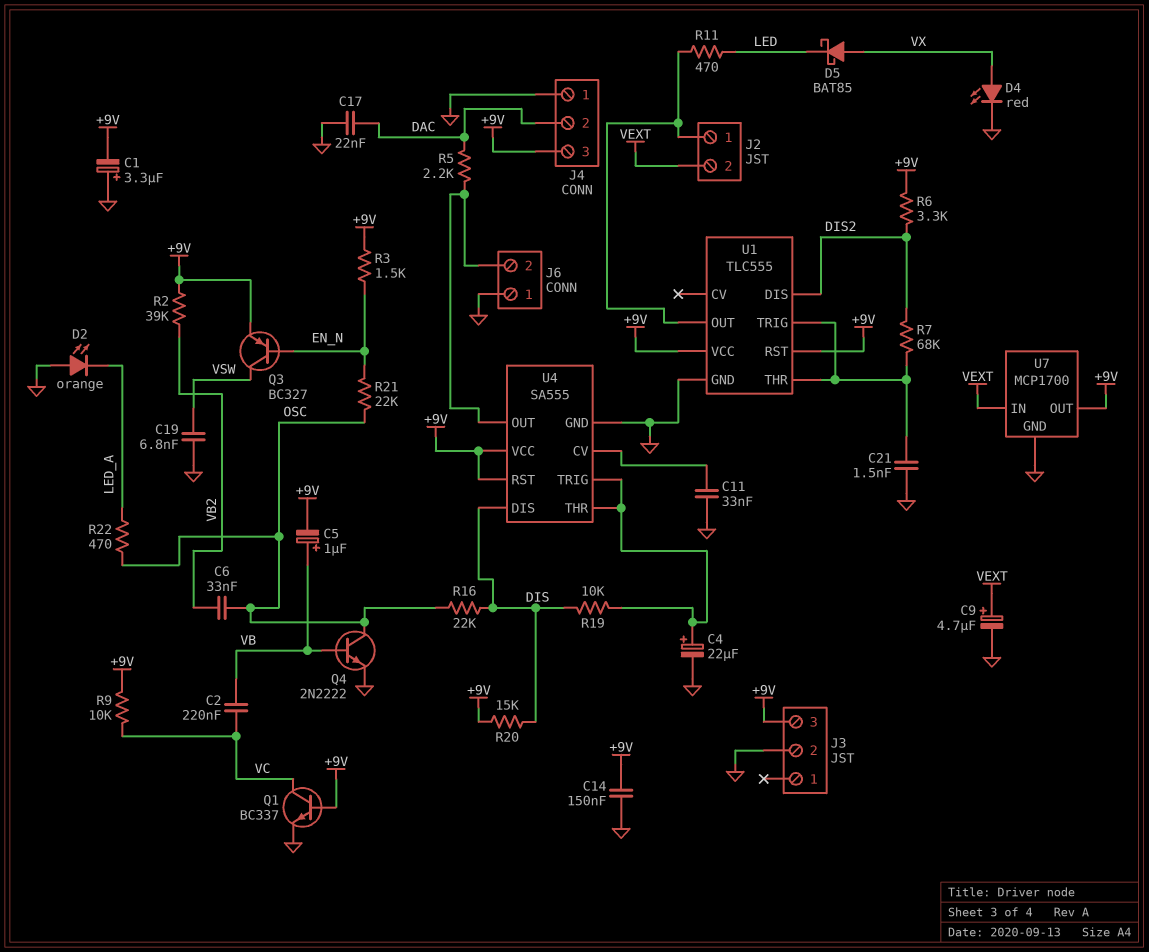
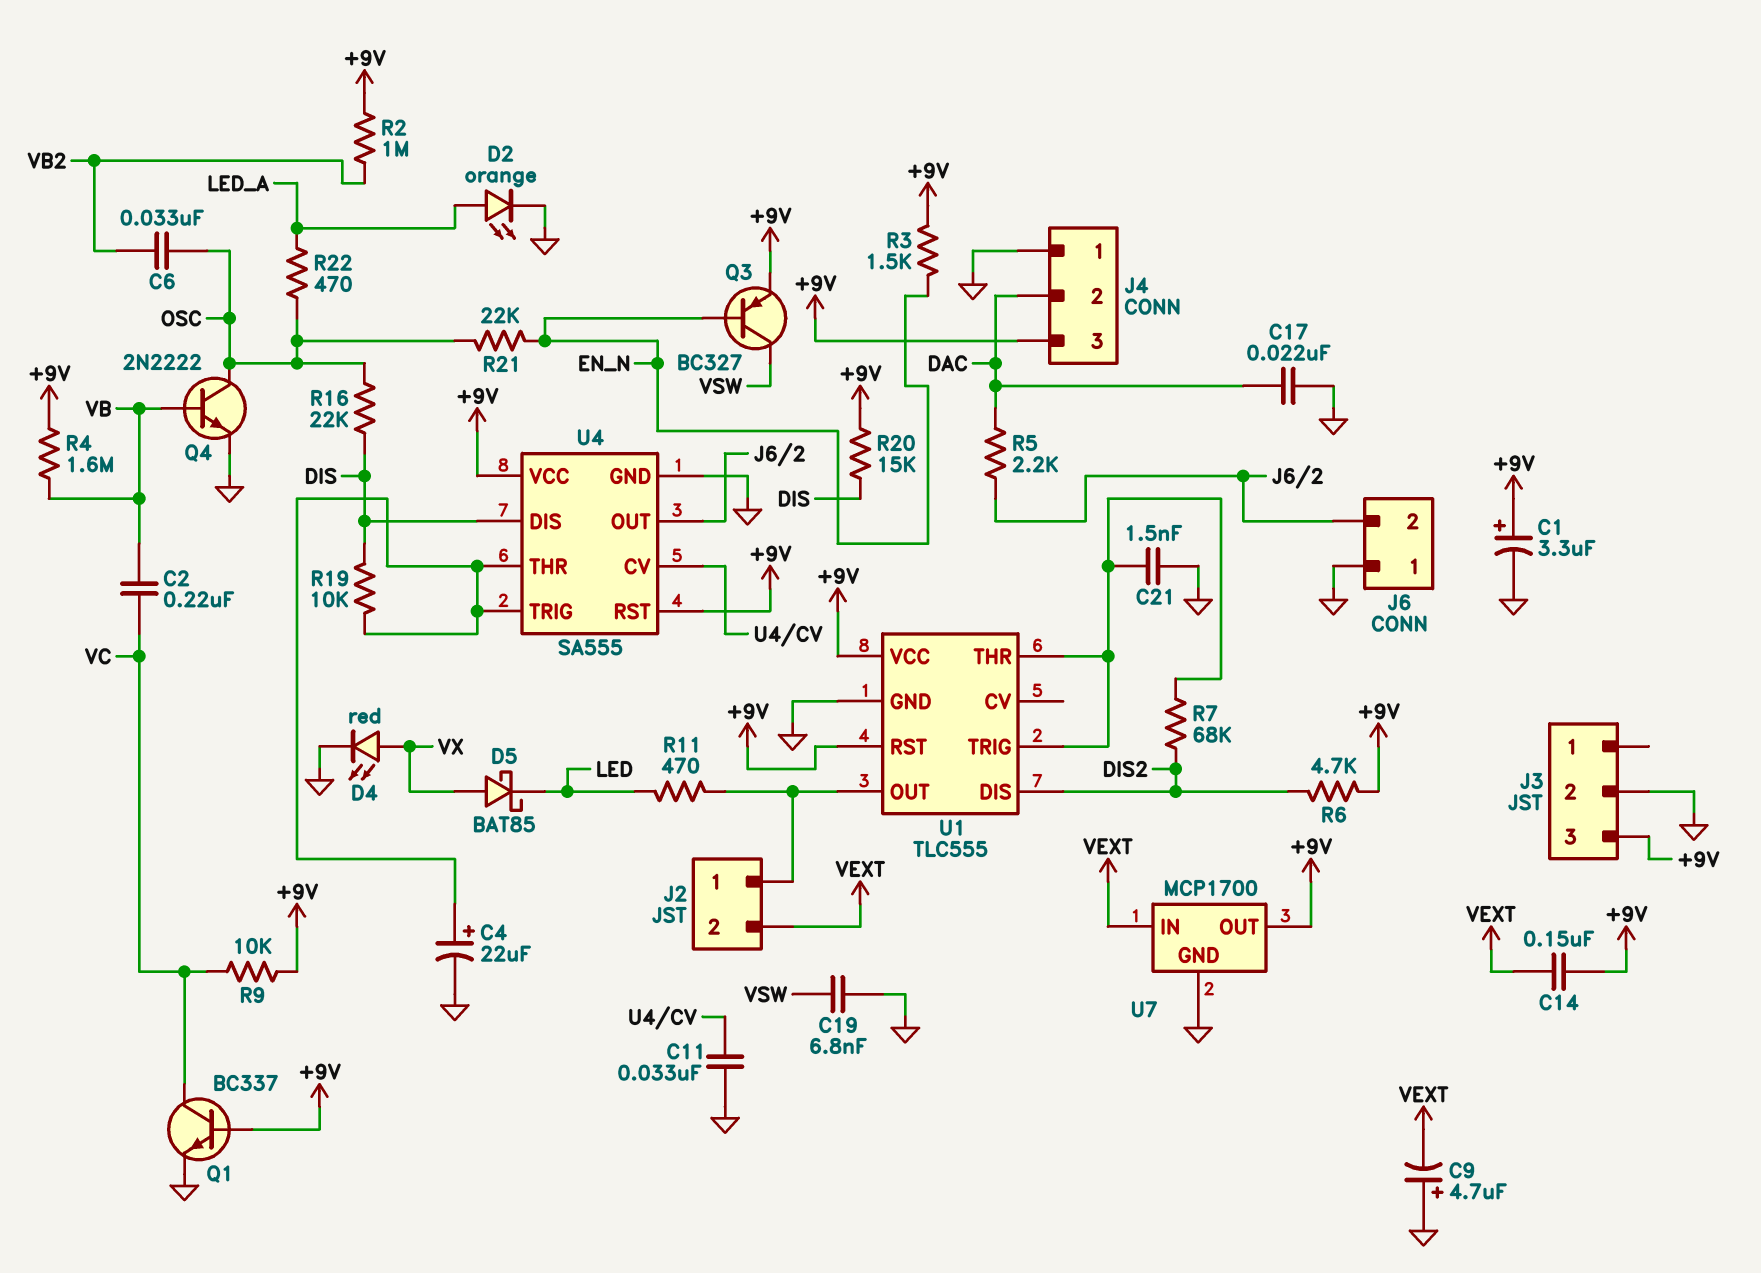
C1: 3.3uF (plus GND, minus +9V) -> 3.3uF (plus +9V, minus GND)
C5: 1uF (plus VB, minus +9V) -> none
C9: 4.7uF (plus VEXT, minus GND) -> 4.7uF (plus GND, minus VEXT)
C14: 150nF (+9V, GND) -> 150nF (+9V, VEXT)
D2: LED orange (A GND, K LED_A) -> LED orange (A LED_A, K GND)
R2: 39k (+9V, VB2) -> 1M (+9V, VB2)
R4: none -> 1.6M (+9V, VB)
R6: 3.3k (+9V, DIS2) -> 4.7k (+9V, DIS2)

